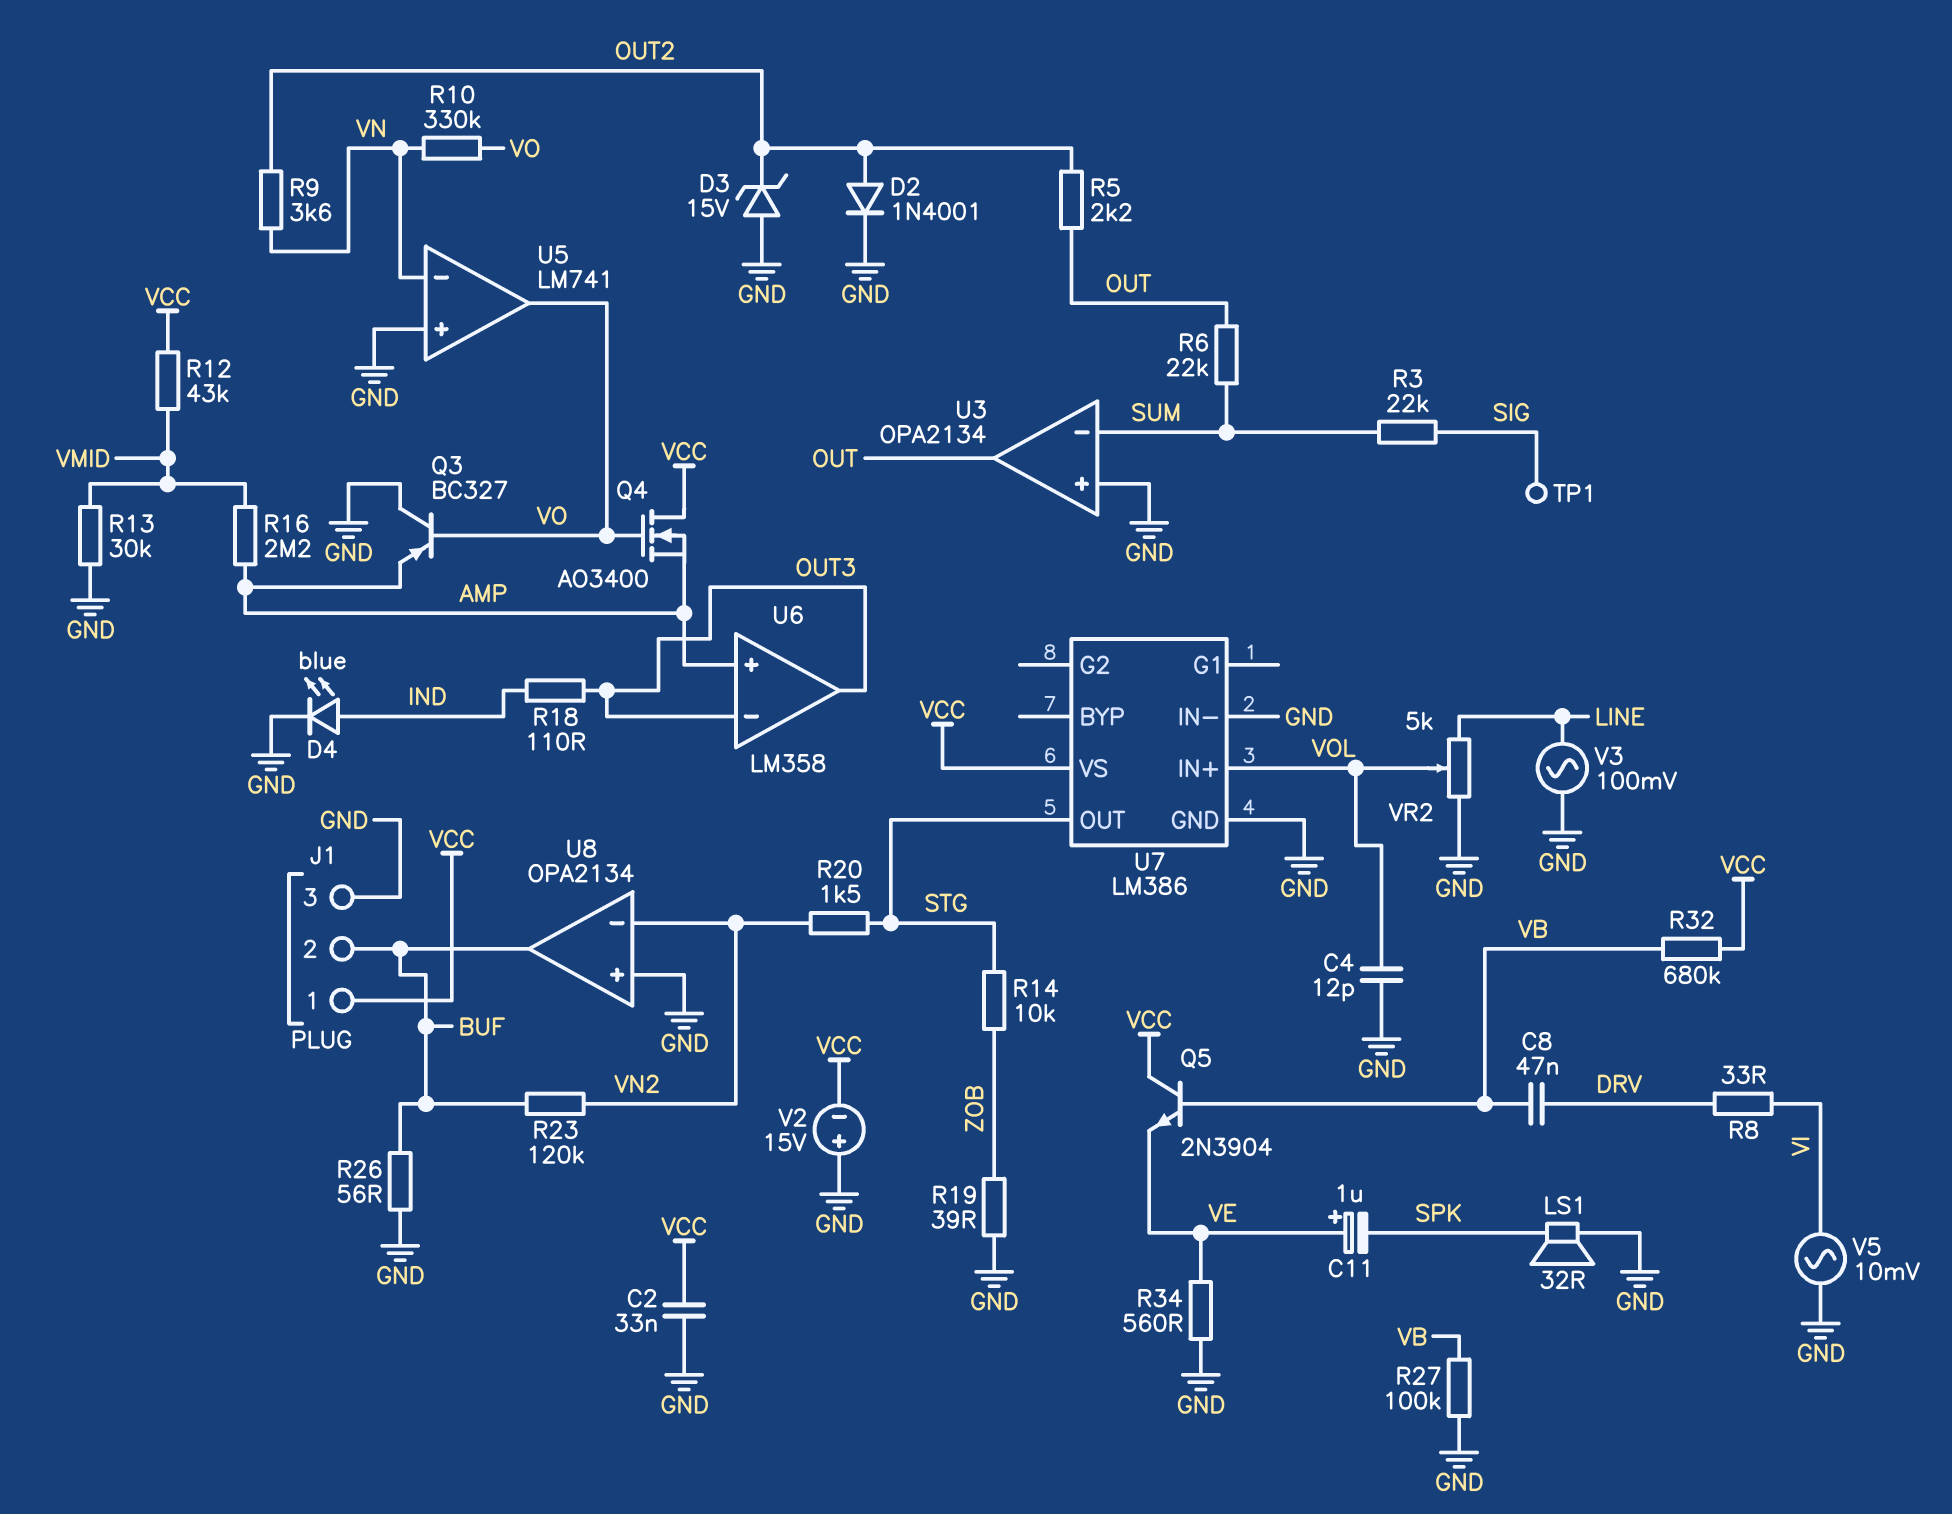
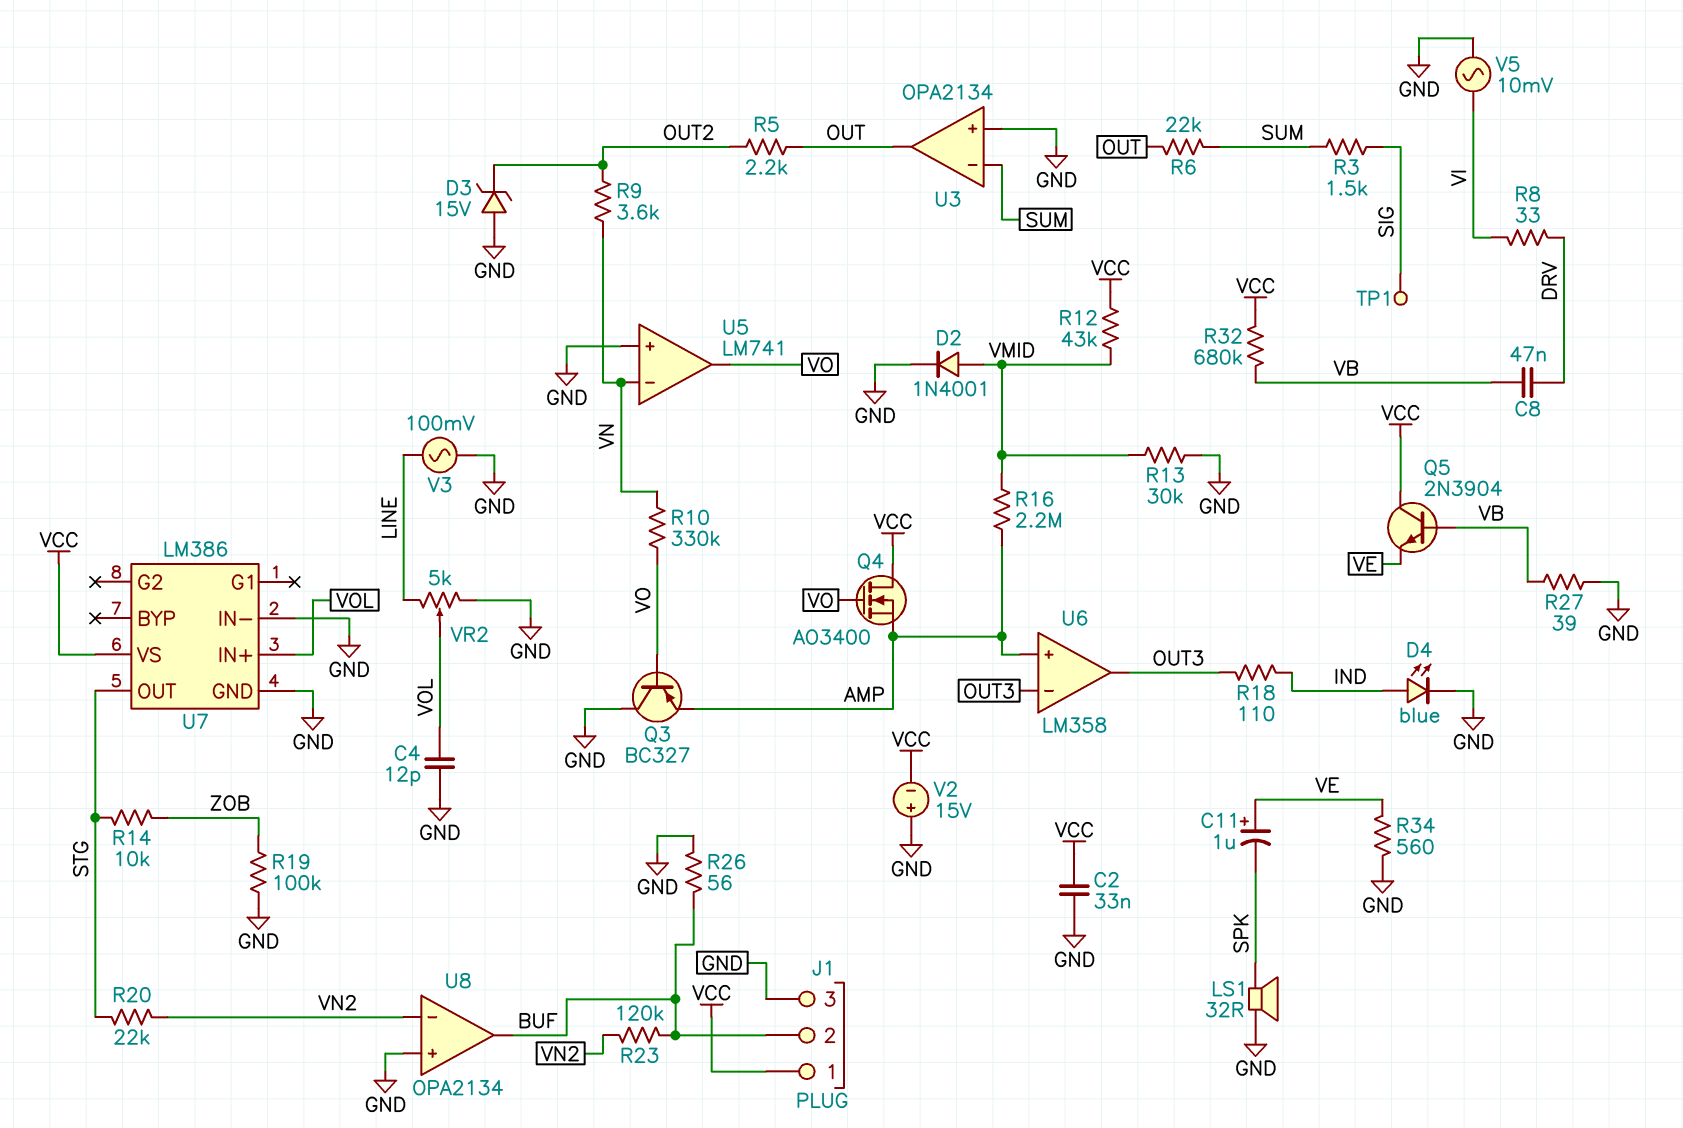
D2: diode 1N4001 (A OUT2, K GND) -> diode 1N4001 (A VMID, K GND)
R3: 22k (SIG, SUM) -> 1.5k (SIG, SUM)
R19: 39 (GND, ZOB) -> 100k (GND, ZOB)
R20: 1.5k (STG, VN2) -> 22k (STG, VN2)
R27: 100k (GND, VB) -> 39 (GND, VB)

